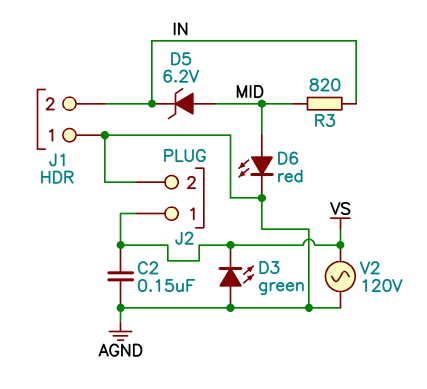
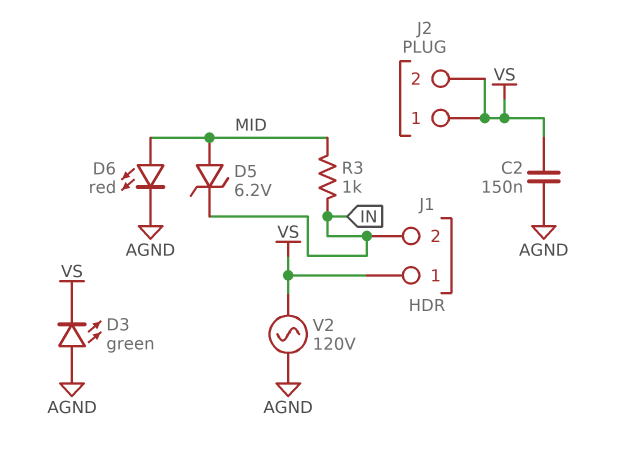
J1 pin 1: AGND -> VS
J2 pin 2: AGND -> VS
R3: 820 (IN, MID) -> 1k (IN, MID)

